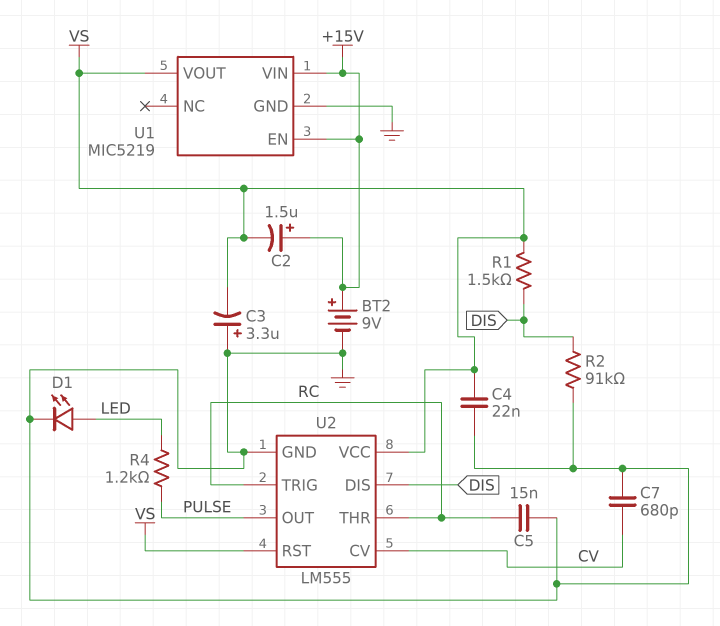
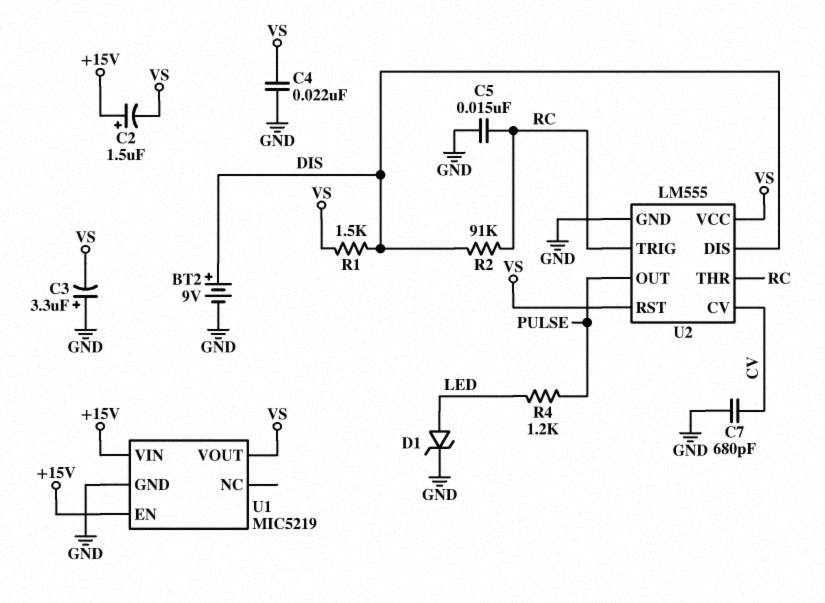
BT2: 9V (plus +15V, minus GND) -> 9V (plus DIS, minus GND)
D1: LED (A LED, K GND) -> zener (A LED, K GND)
R2: 91k (DIS, GND) -> 91k (DIS, RC)

